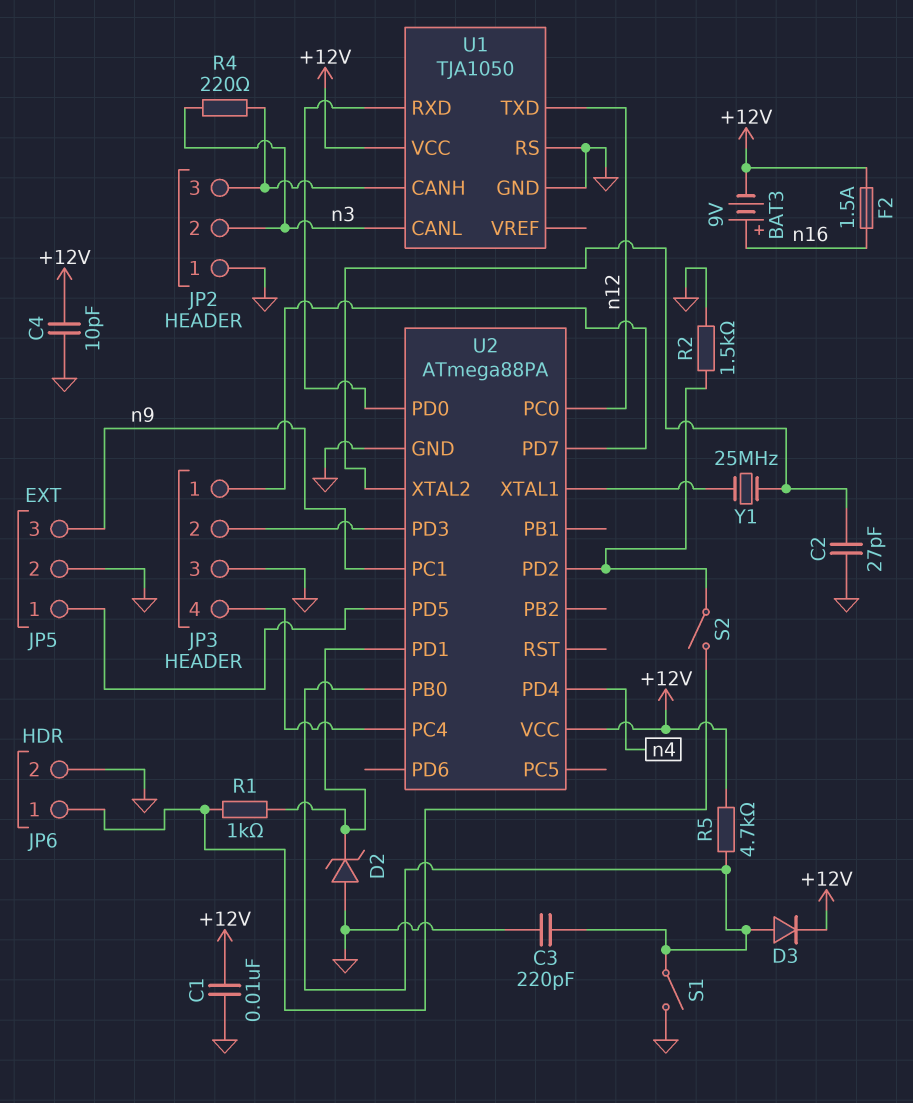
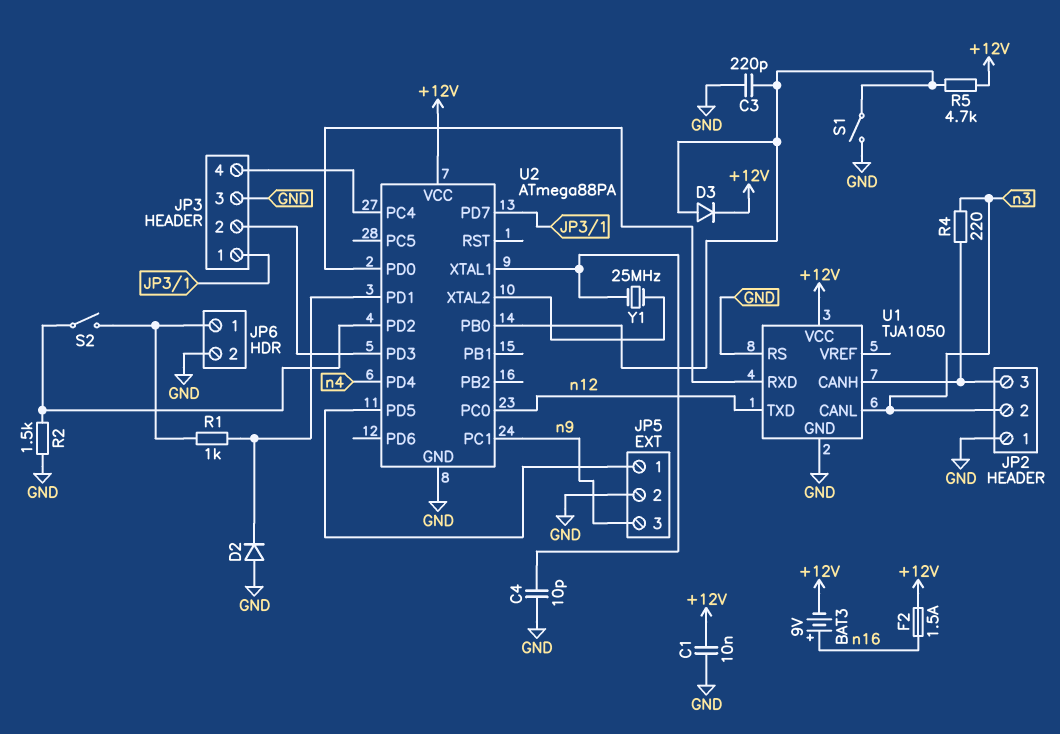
C2: 27pF (GND, U2/XTAL2) -> none
C4: 10pF (+12V, GND) -> 10pF (GND, U2/XTAL1)
D2: zener (A GND, K U2/PD1) -> diode (A GND, K U2/PD1)

